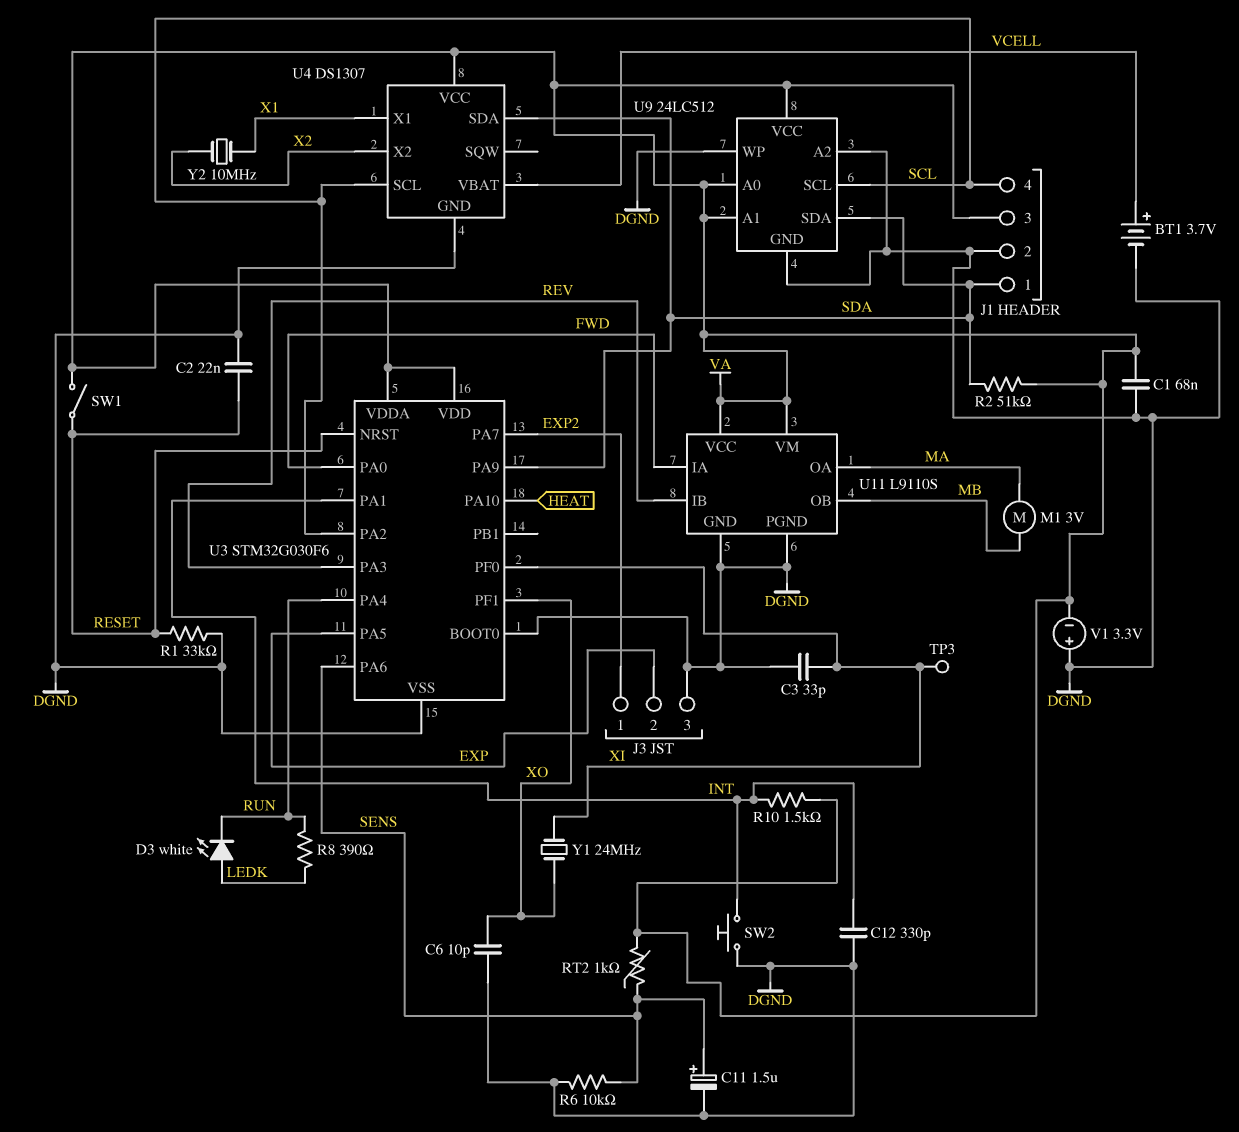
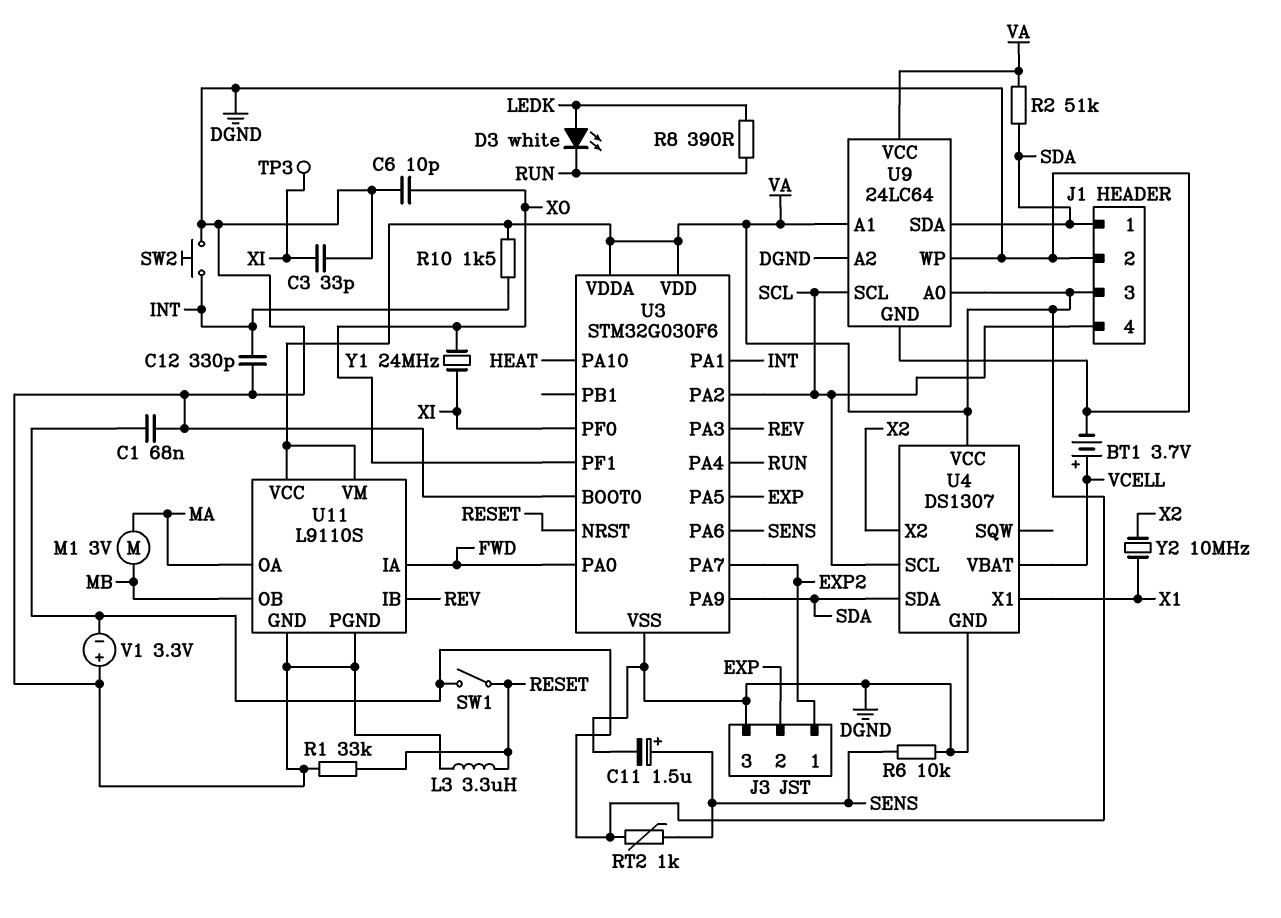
C2: 22nF (DGND, RESET) -> none
L3: none -> 3.3uH (DGND, RESET)
U9: 24LC512 -> 24LC64

